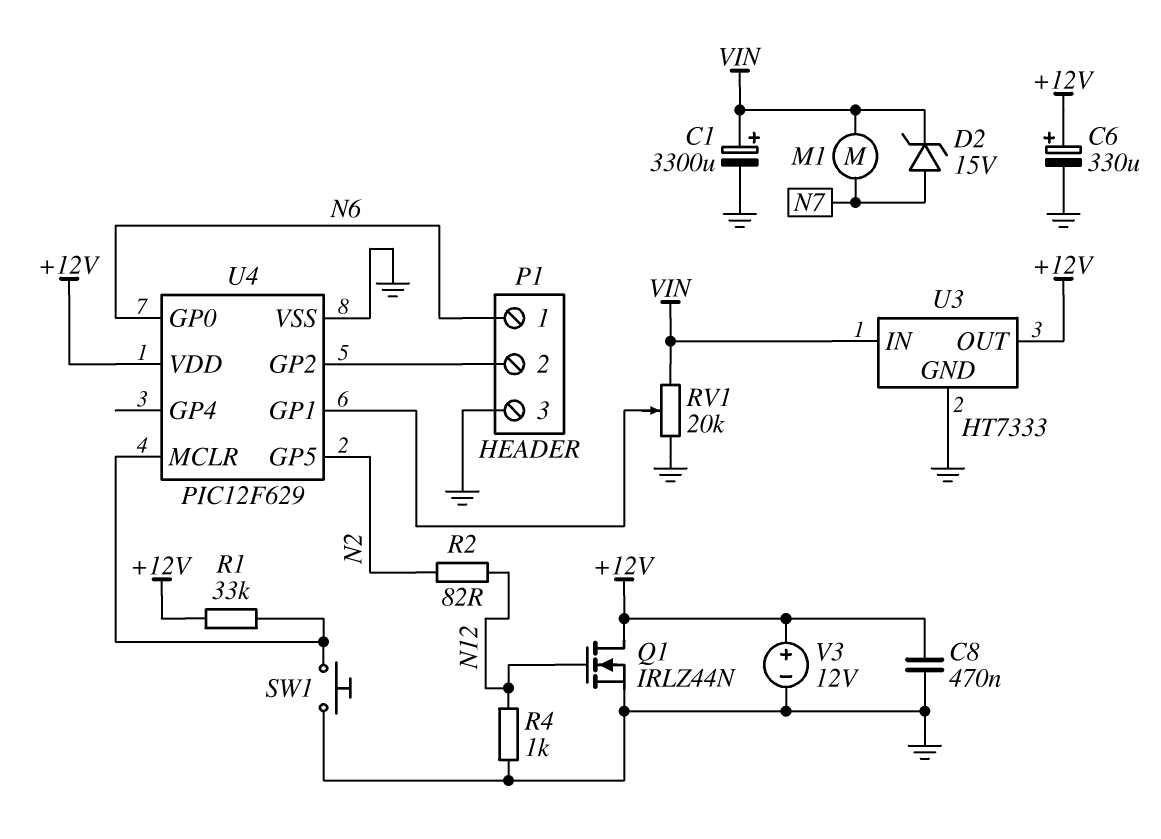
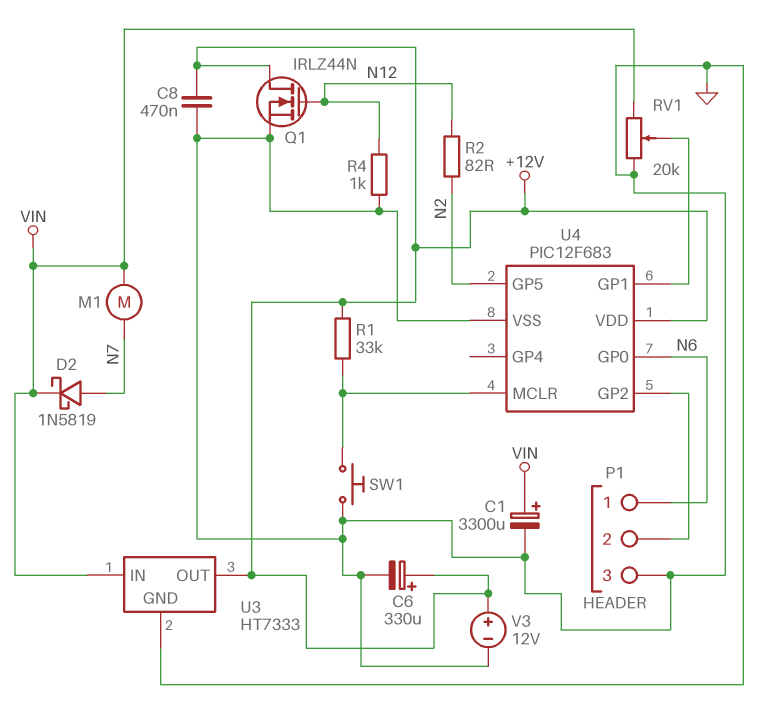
D2: zener 15V (A N7, K VIN) -> schottky 1N5819 (A N7, K VIN)
U4: PIC12F629 -> PIC12F683

